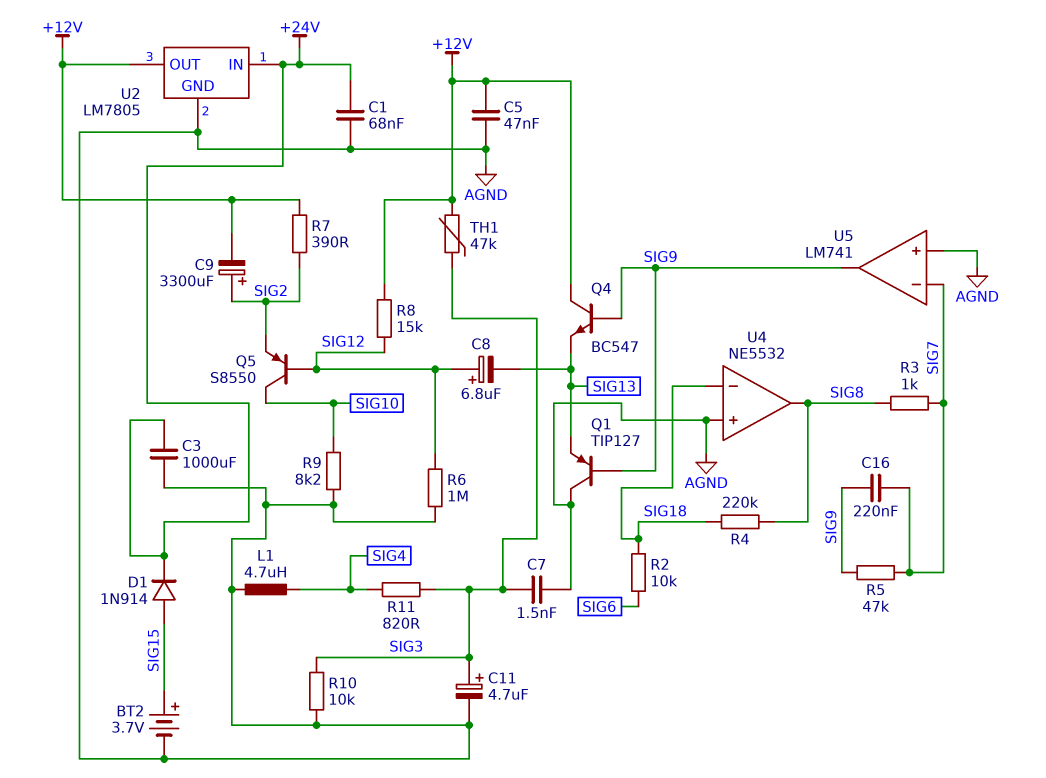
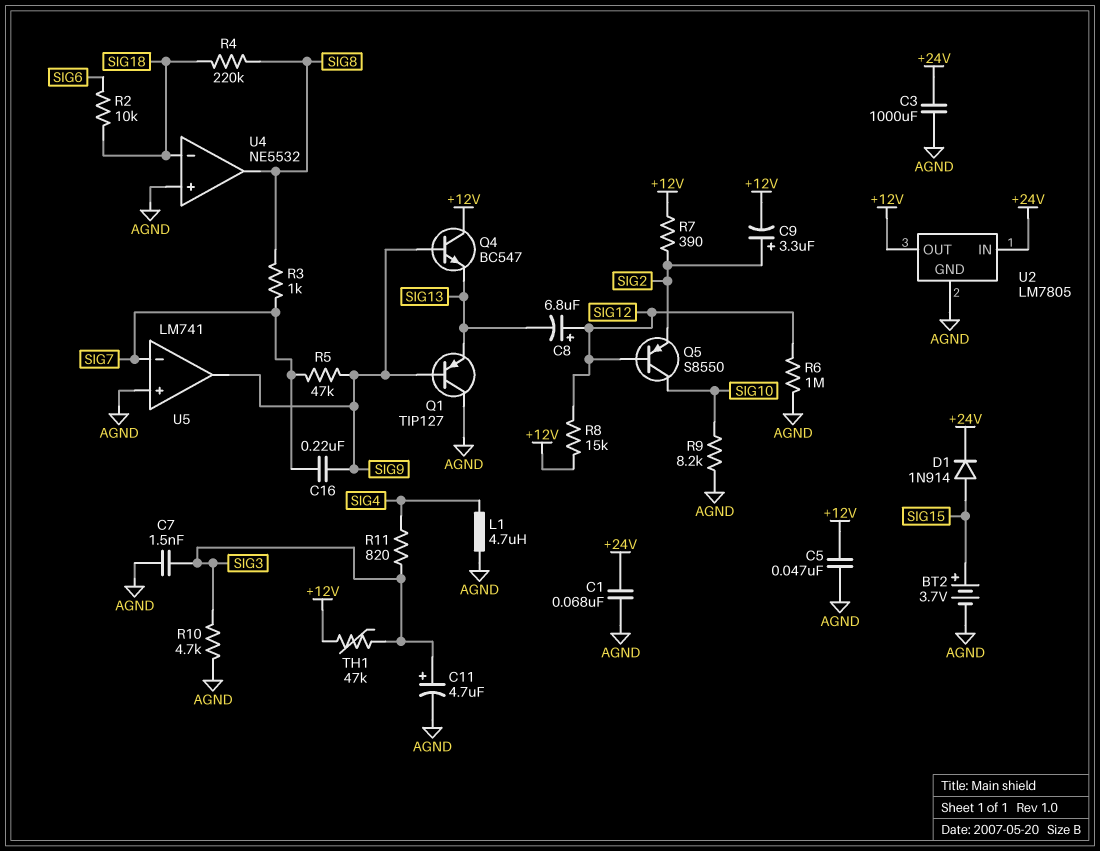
C9: 3300uF (plus SIG2, minus +12V) -> 3.3uF (plus SIG2, minus +12V)
R10: 10k (AGND, SIG3) -> 4.7k (AGND, SIG3)

